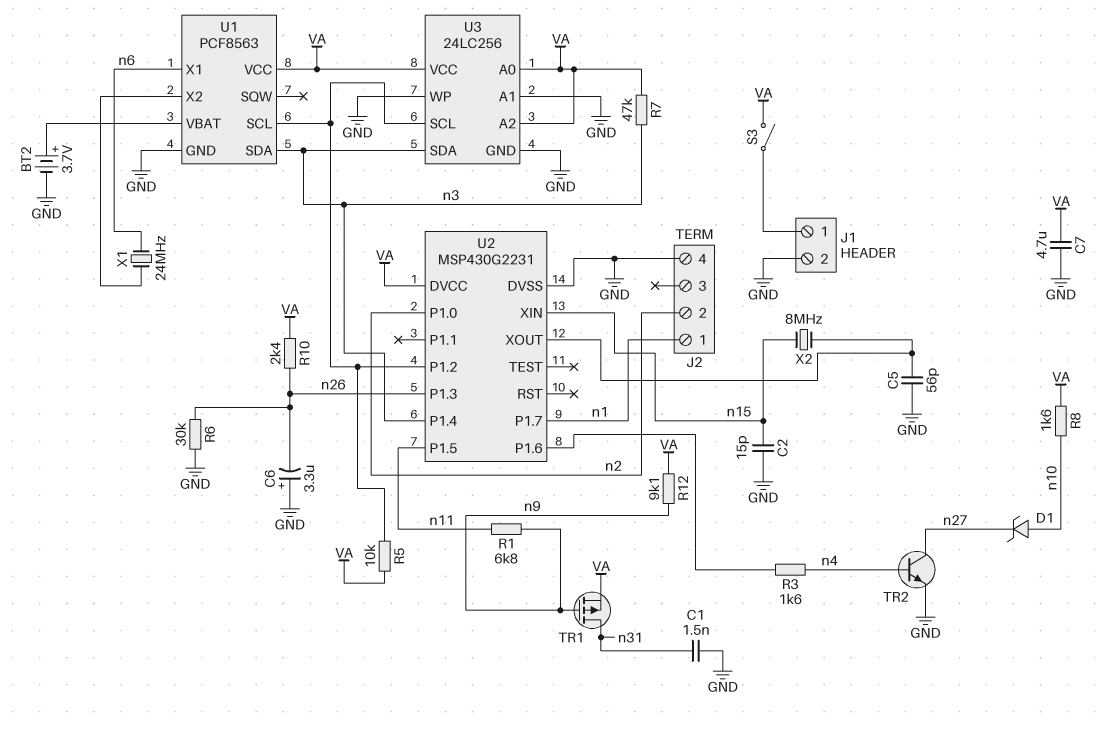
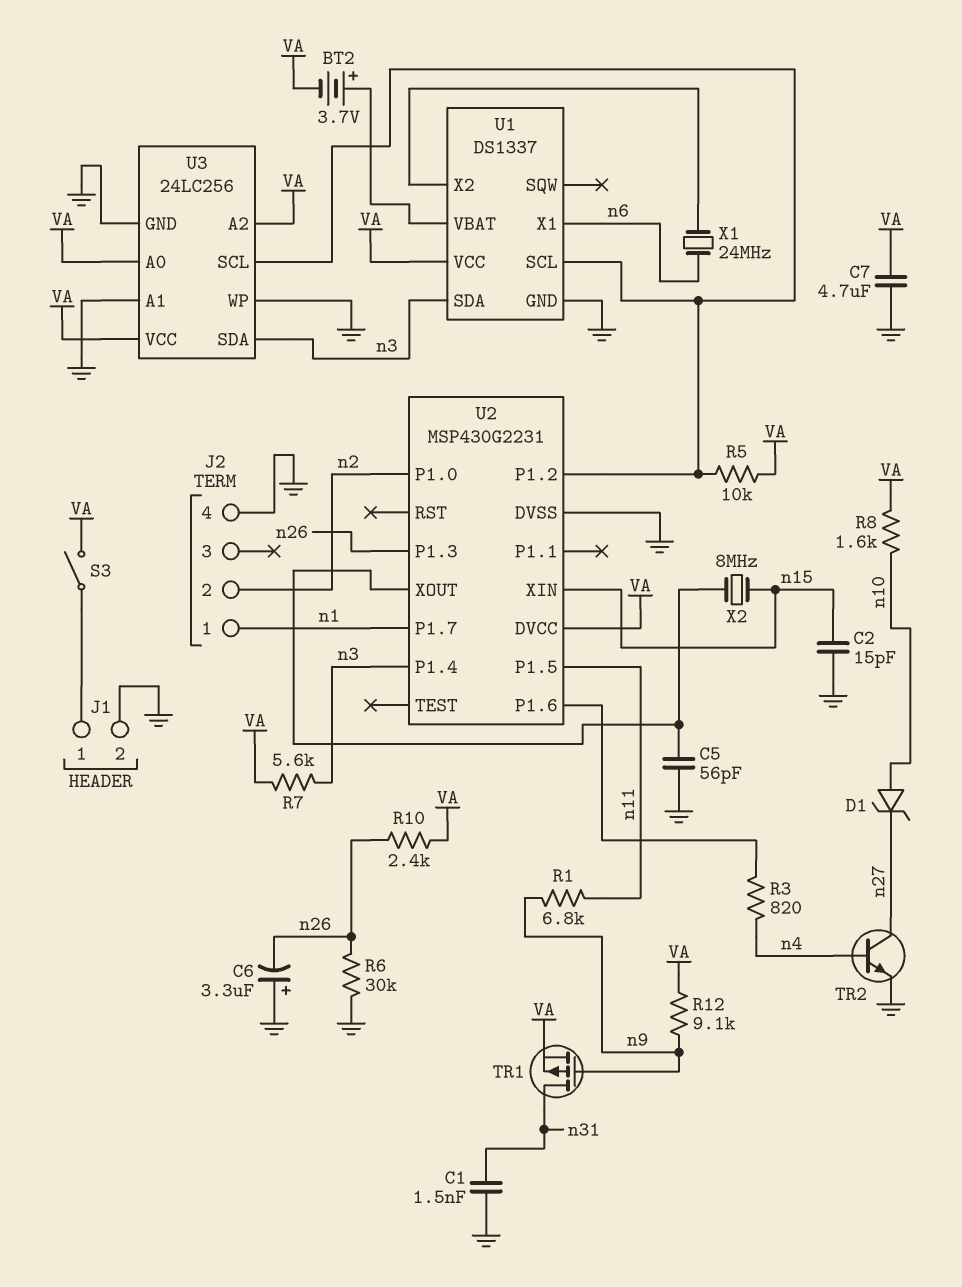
BT2: 3.7V (plus U1/VBAT, minus GND) -> 3.7V (plus U1/VBAT, minus VA)
R3: 1.6k (U2/P1.6, n4) -> 820 (U2/P1.6, n4)
R7: 47k (VA, n3) -> 5.6k (VA, n3)
U1: PCF8563 -> DS1337

